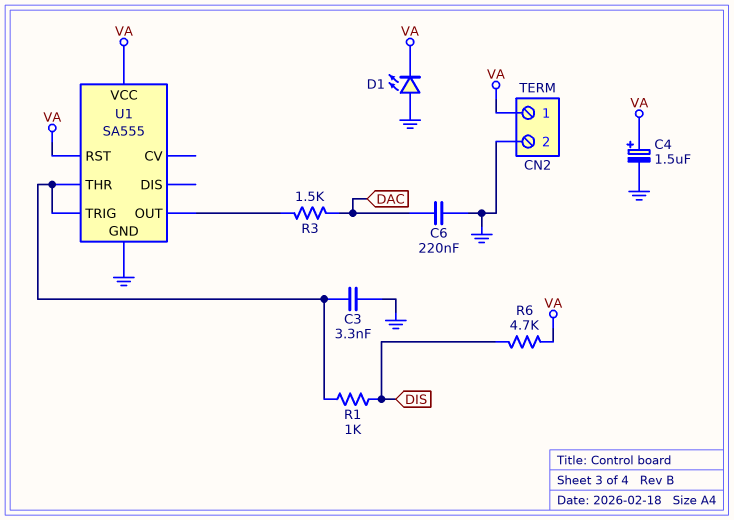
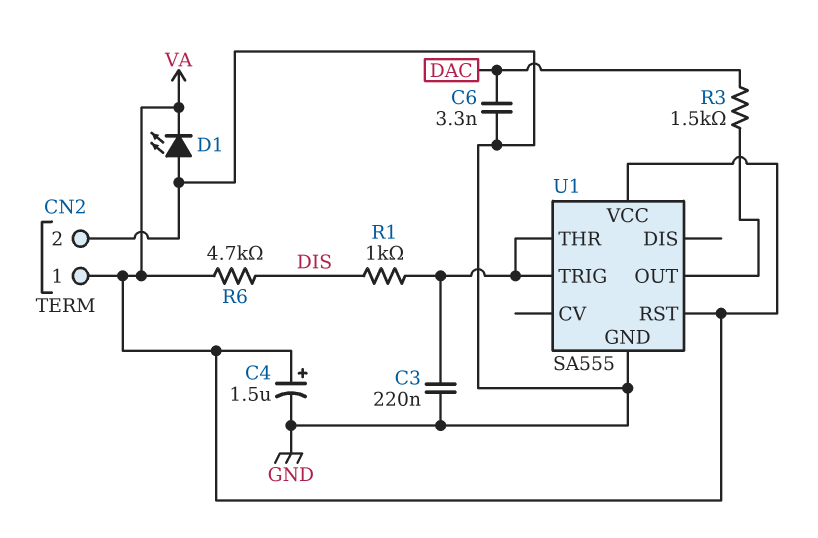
C3: 3.3nF (GND, U1/THR) -> 220nF (GND, U1/THR)
C6: 220nF (DAC, GND) -> 3.3nF (DAC, GND)

